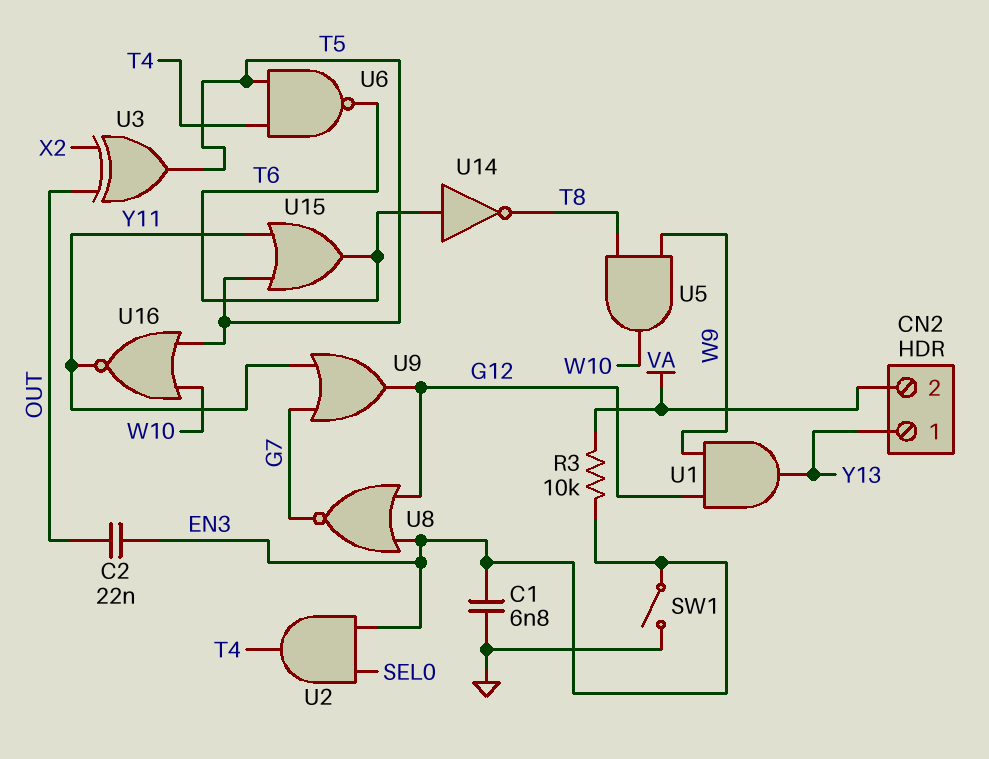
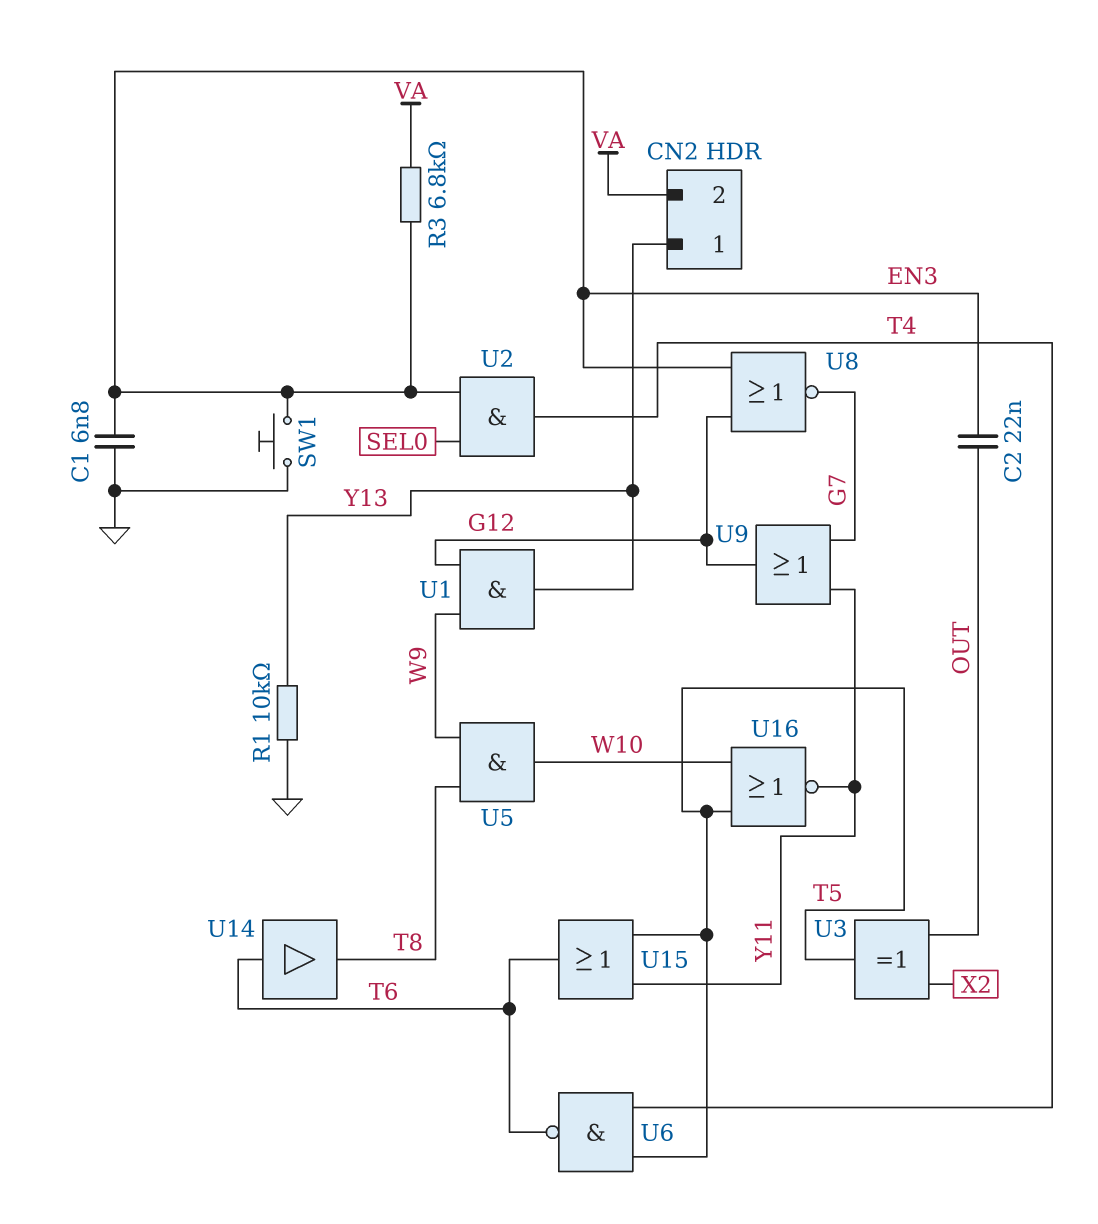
R1: none -> 10k (GND, Y13)
R3: 10k (EN3, VA) -> 6.8k (EN3, VA)
SW1: switch (EN3, GND) -> button (EN3, GND)
U14: NOT (in T6, out T8) -> buffer (in T6, out T8)

